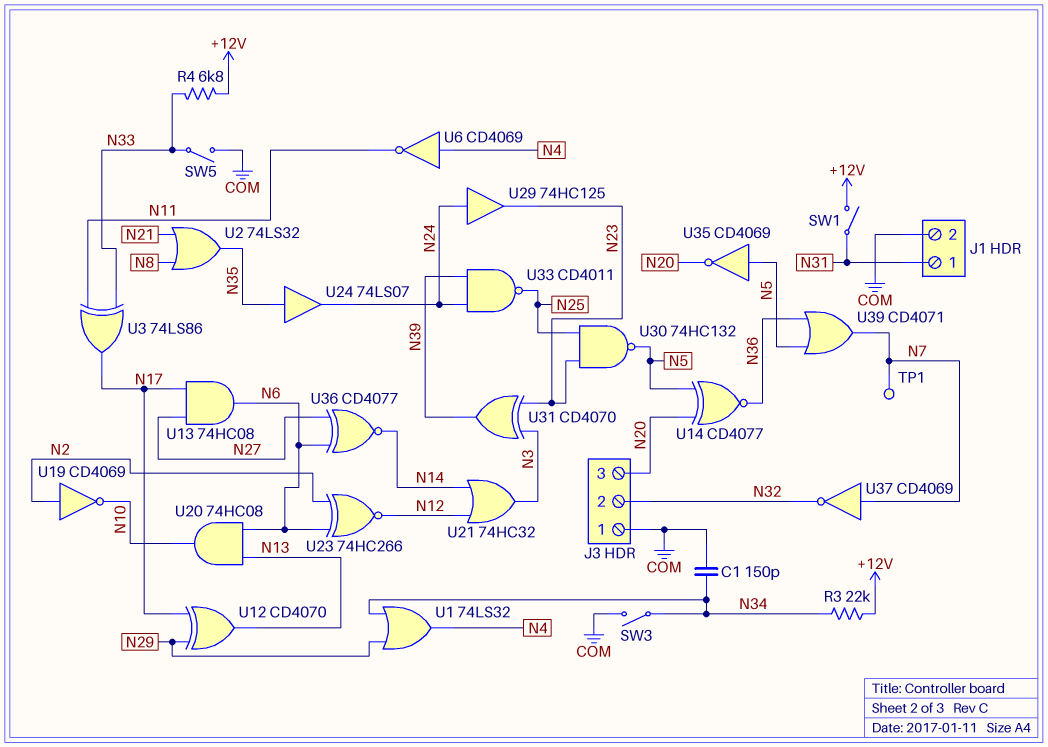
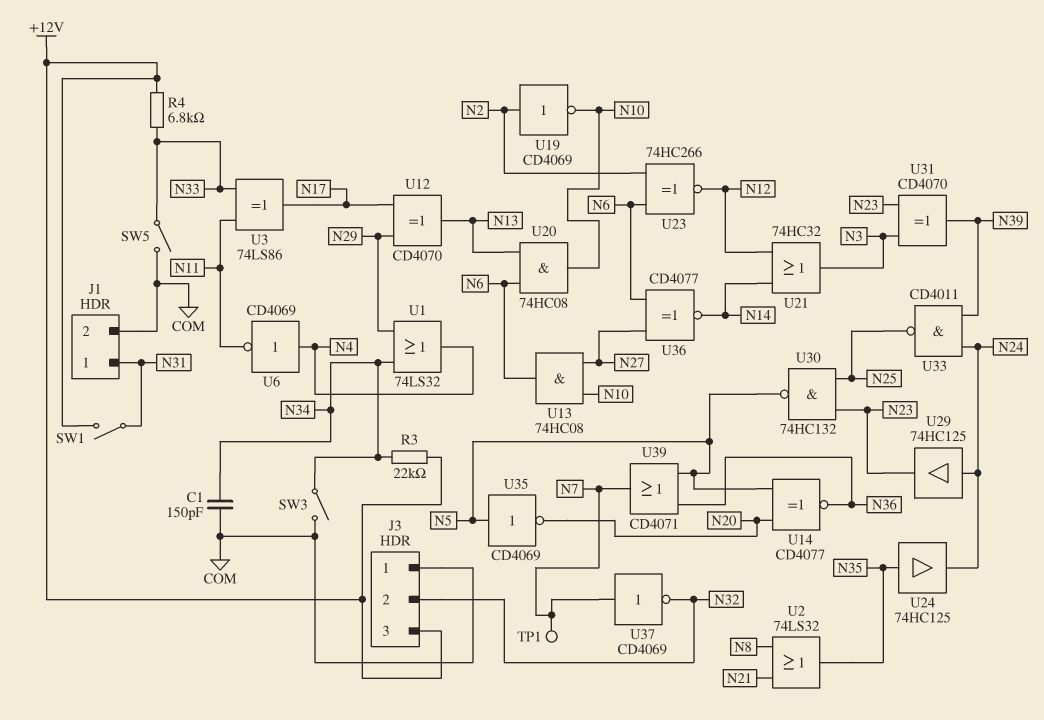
J3 pin 3: N20 -> +12V
U13: AND 74HC08 (in N17, in N27, out N6) -> AND 74HC08 (in N10, in N27, out N6)
U24: buffer 74LS07 (in N35, out N24) -> buffer 74HC125 (in N35, out N24)

